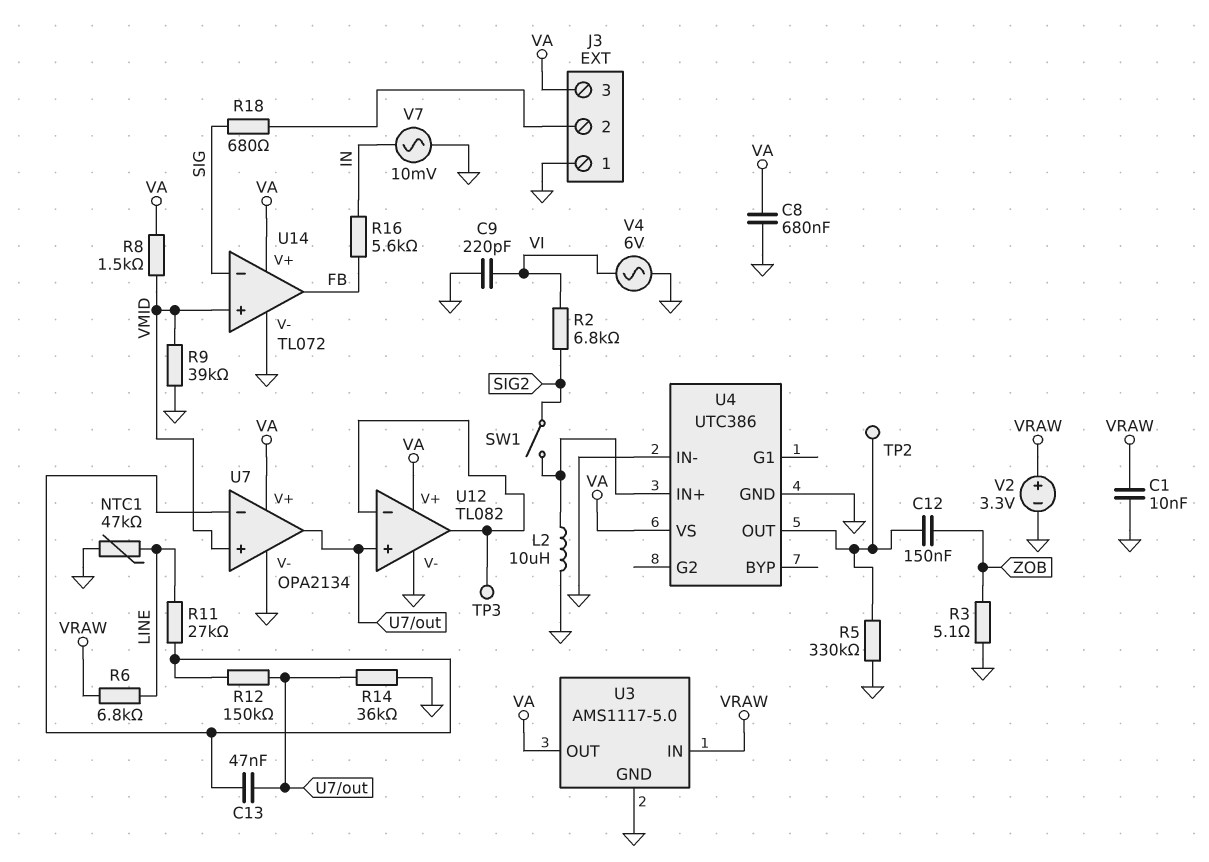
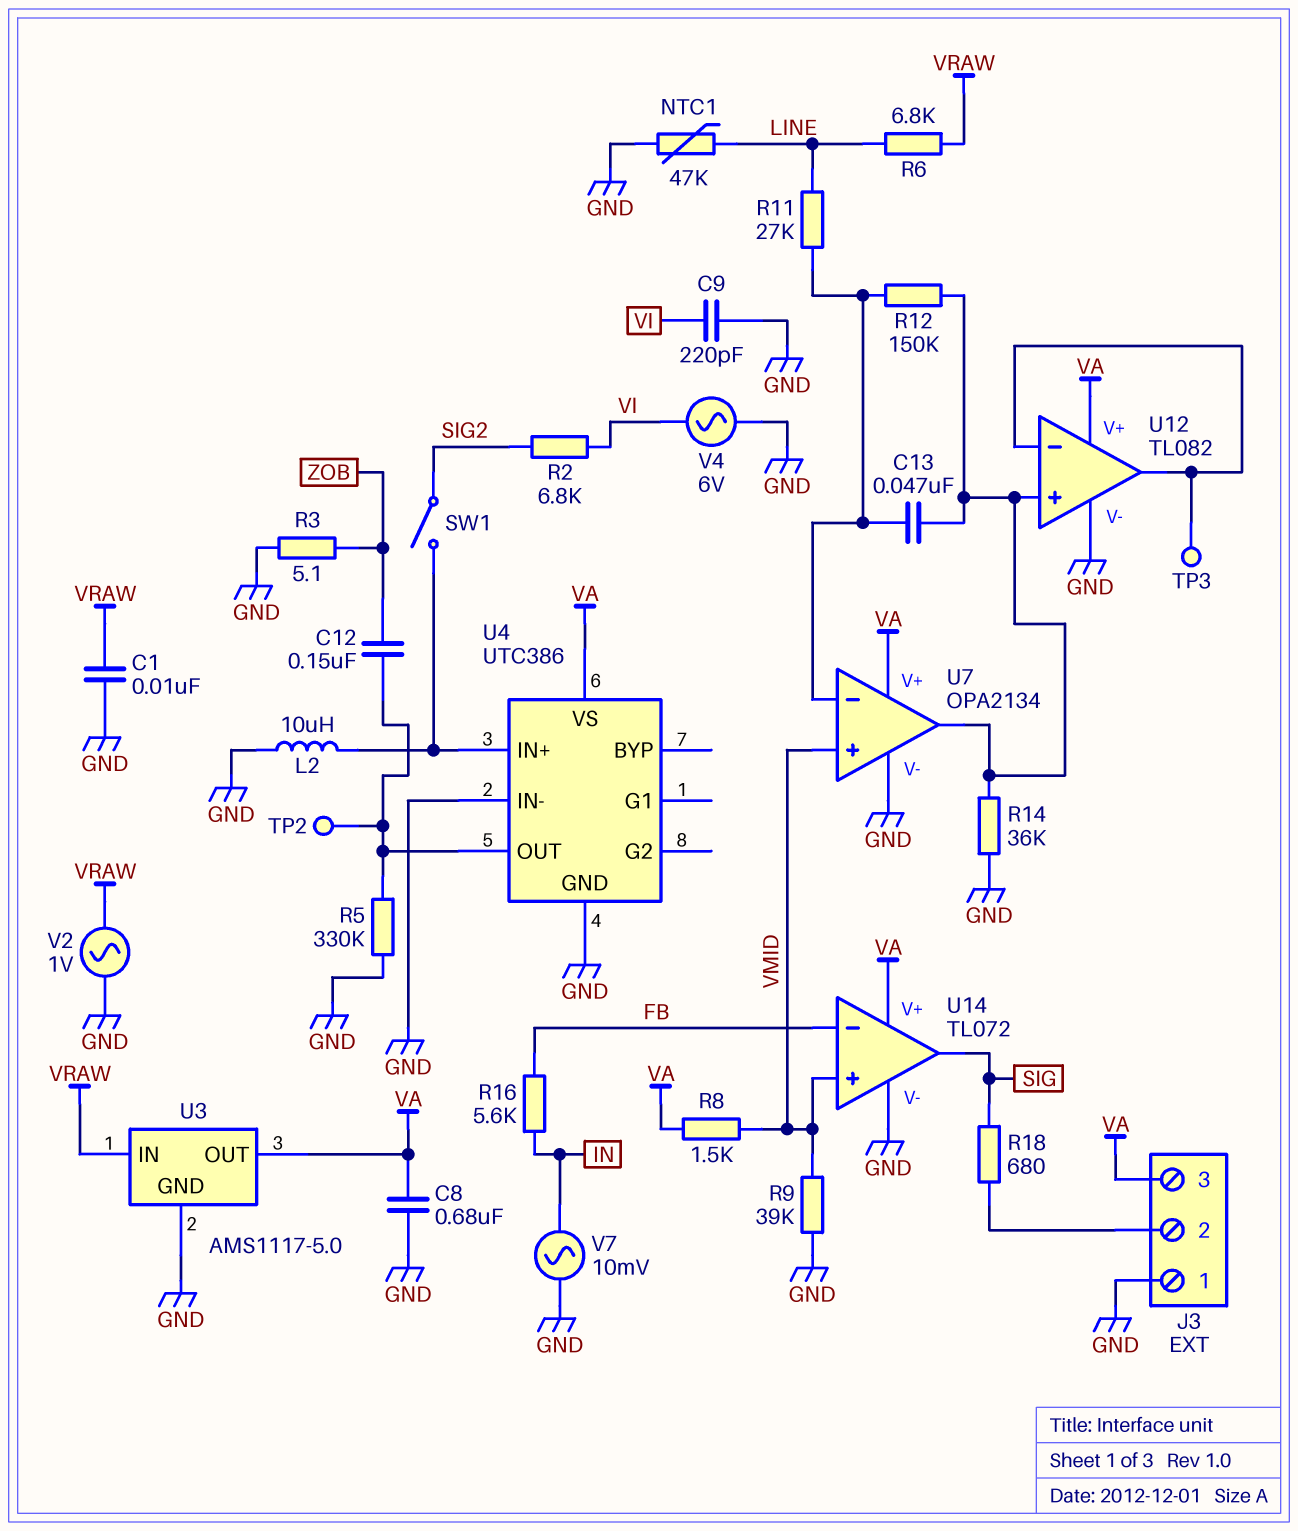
U14 pin in-: SIG -> FB
U14 pin out: FB -> SIG
V2: 3.3V (plus VRAW, minus GND) -> AC 1V (GND, VRAW)

